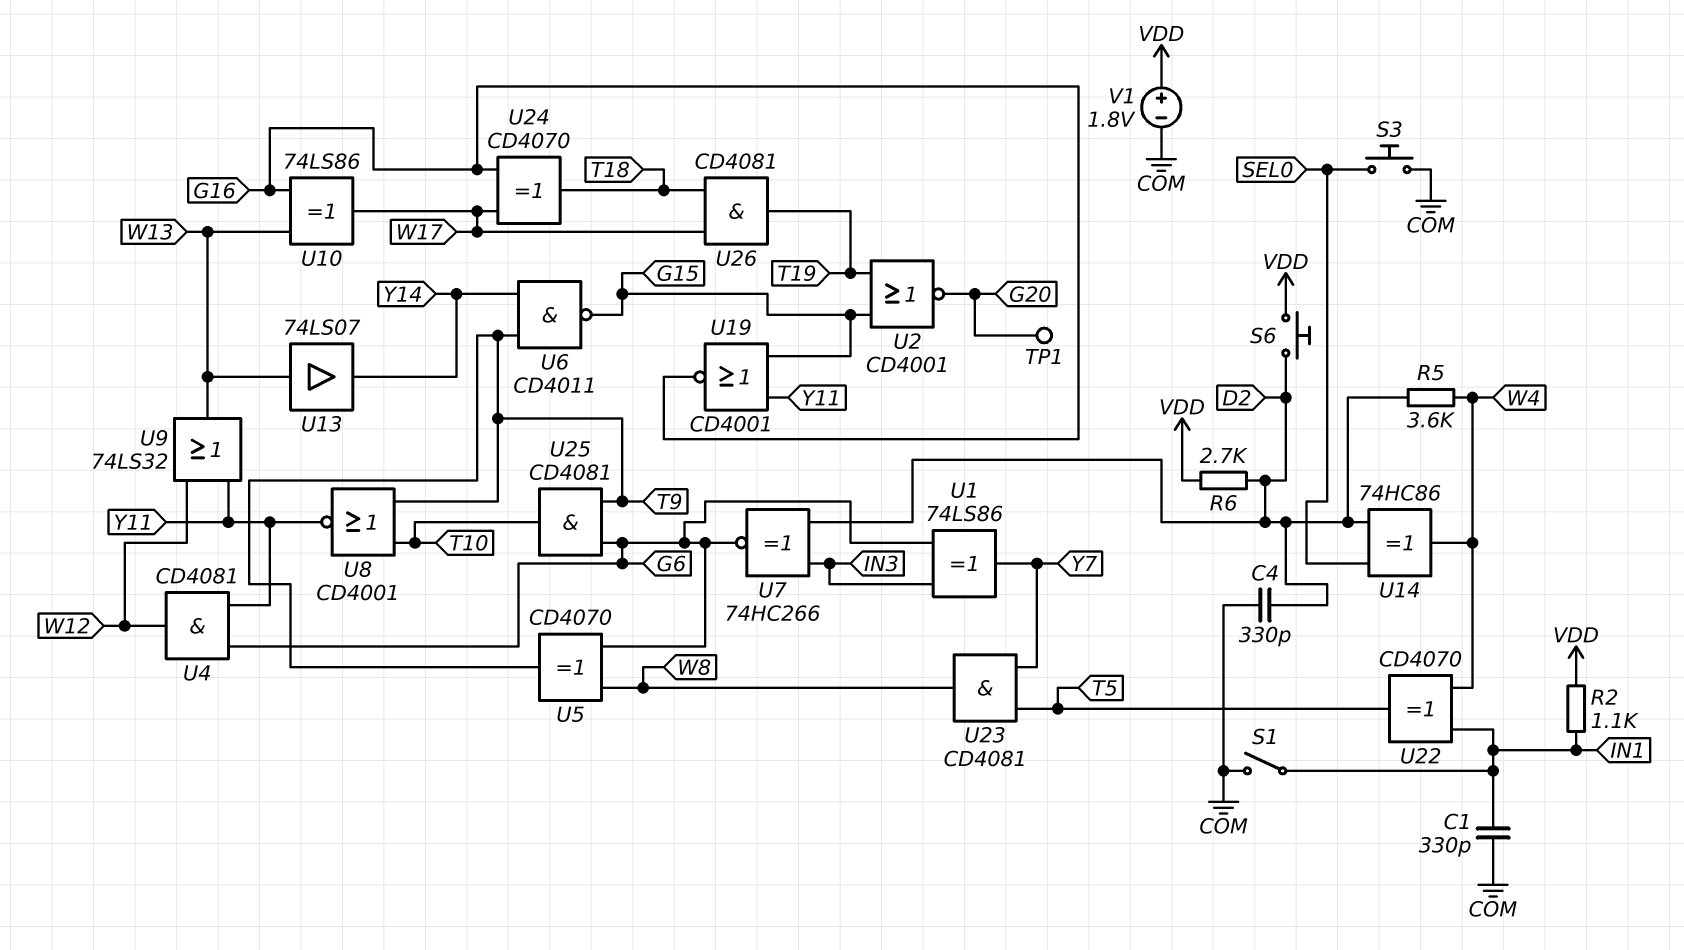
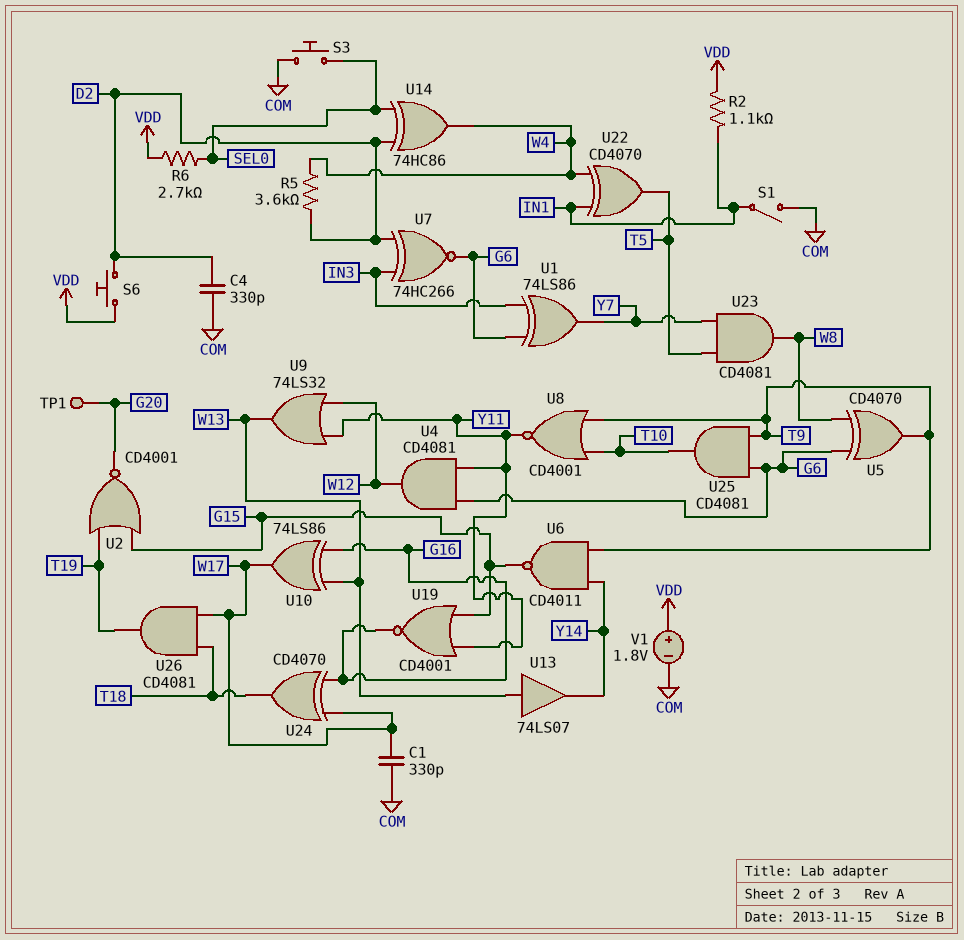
C1: 330pF (COM, IN1) -> 330pF (COM, W17)
R6: 2.7k (D2, VDD) -> 2.7k (SEL0, VDD)

